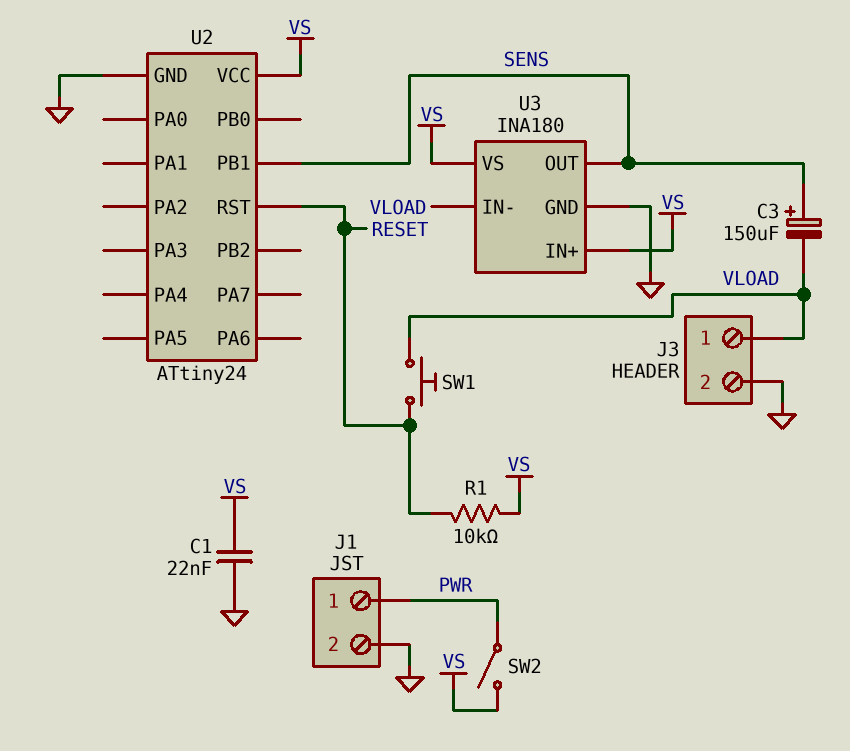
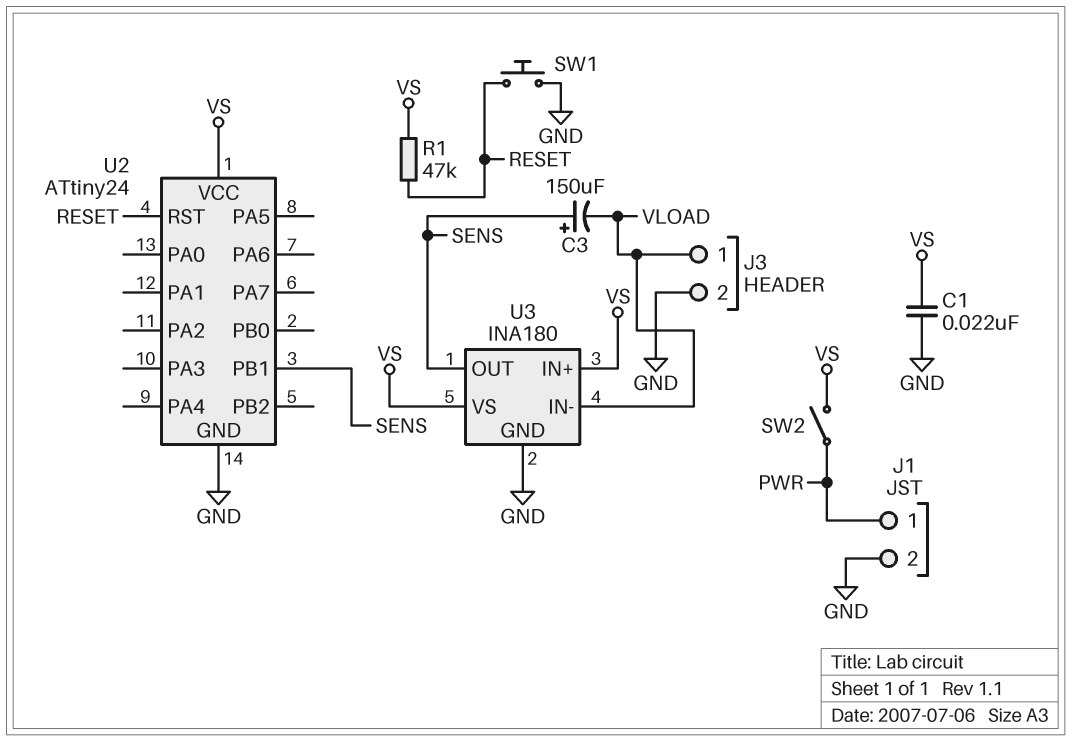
R1: 10k (RESET, VS) -> 47k (RESET, VS)
SW1: button (RESET, VLOAD) -> button (GND, RESET)

